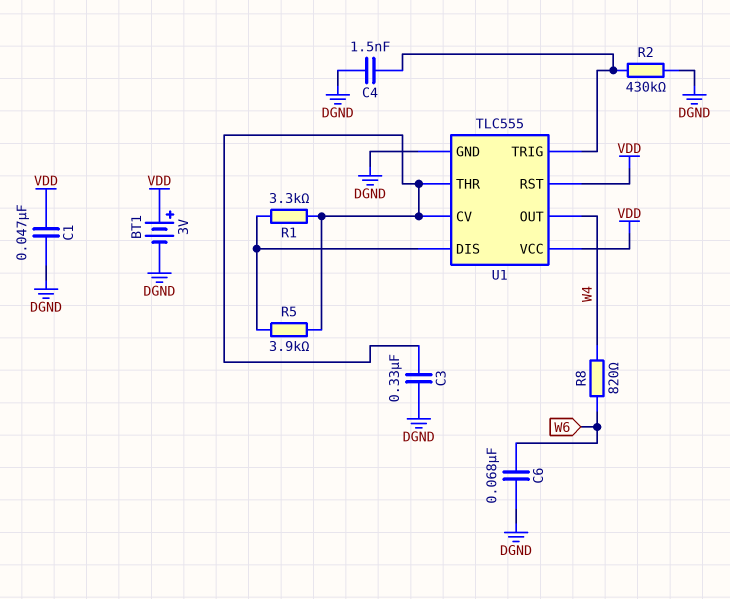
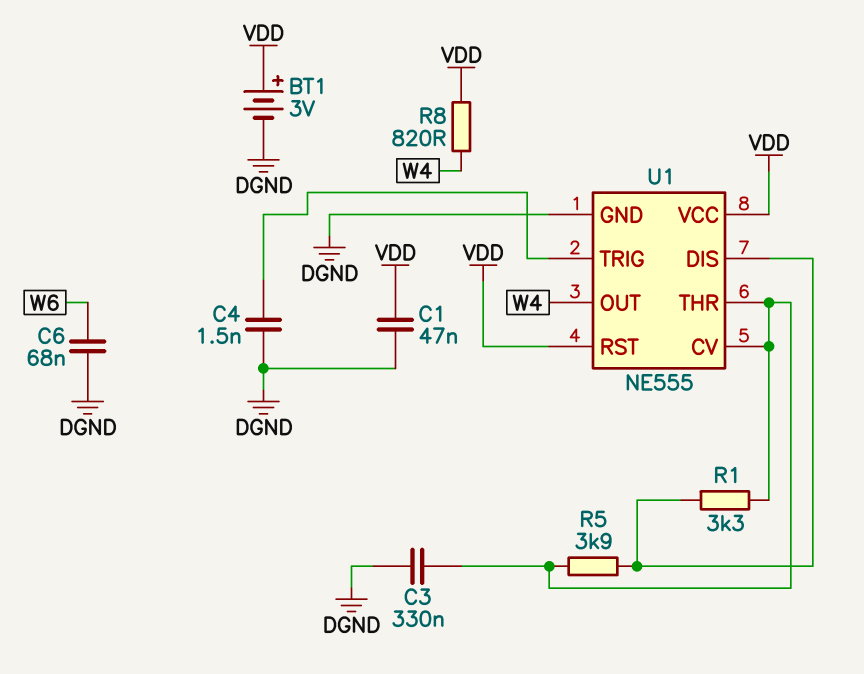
R2: 430k (DGND, U1/TRIG) -> none
R8: 820 (W4, W6) -> 820 (VDD, W4)
U1: TLC555 -> NE555

